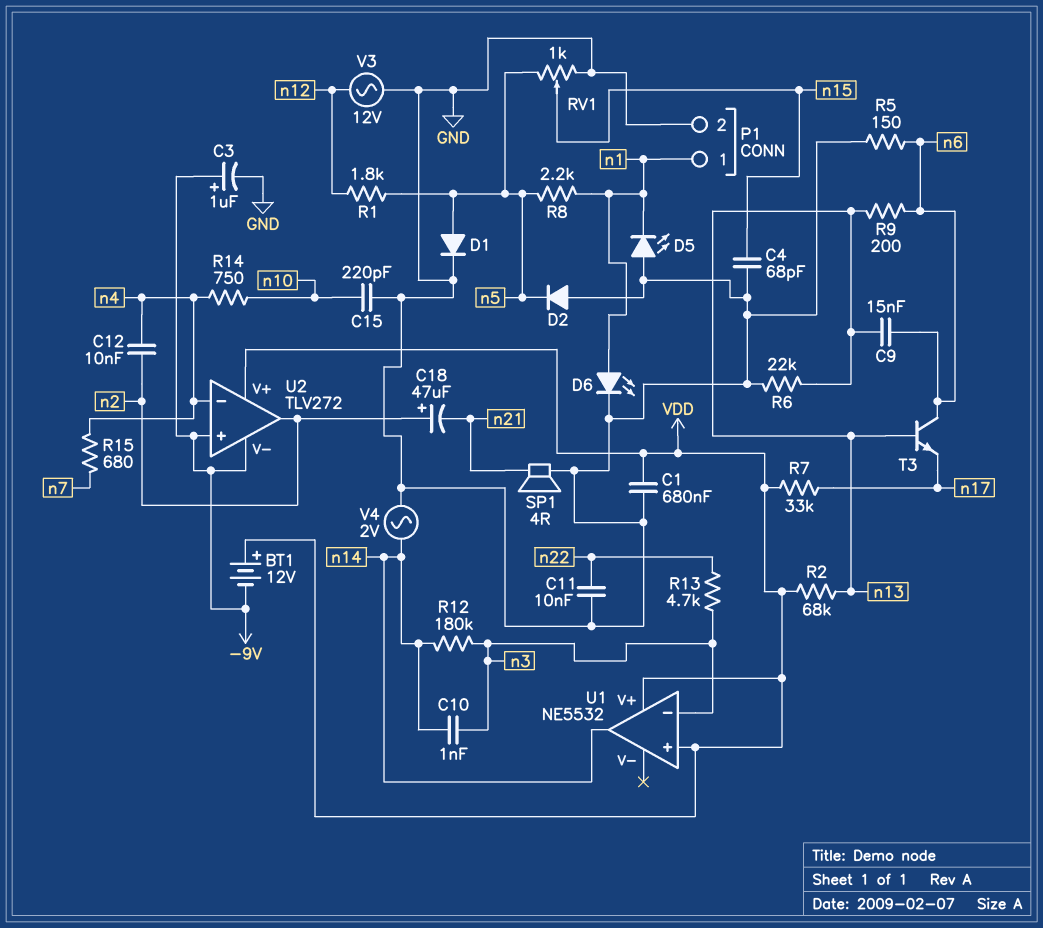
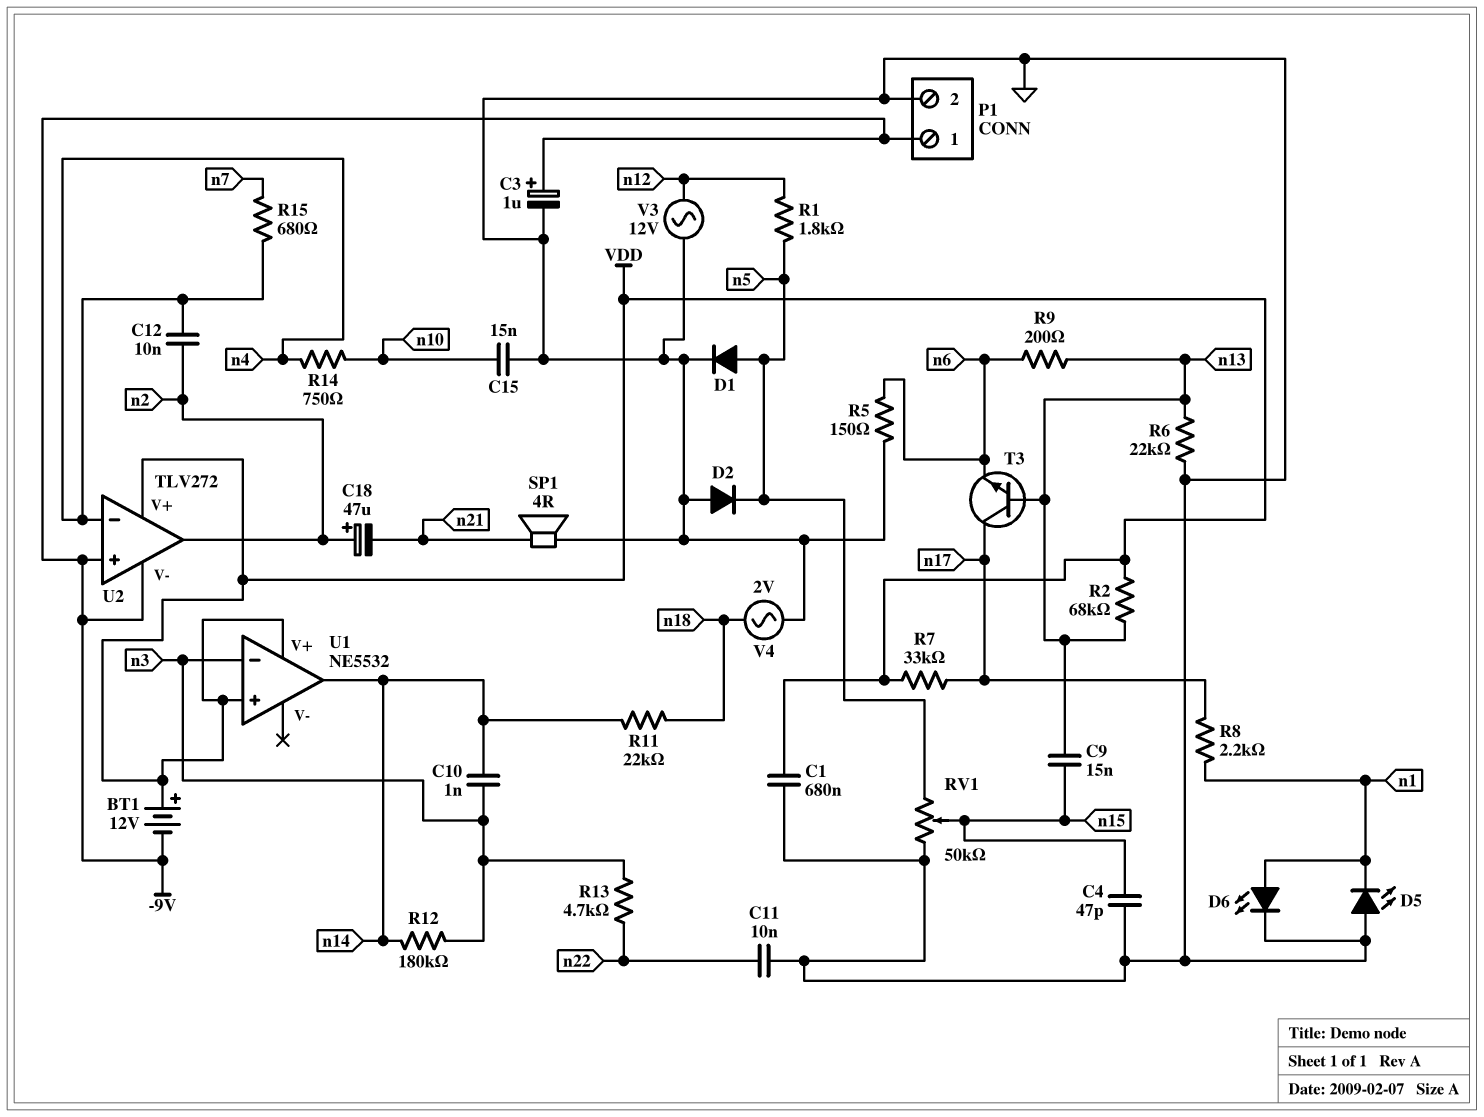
C4: 68pF (GND, n15) -> 47pF (GND, n15)
C9: 15nF (n6, n13) -> 15nF (n13, n15)
C15: 220pF (GND, n10) -> 15nF (GND, n10)
P1 pin 1: n1 -> -9V
R8: 2.2k (n1, n5) -> 2.2k (n1, n17)
R11: none -> 22k (n14, n18)
RV1: 1k (GND, n5, wiper n15) -> 50k (GND, n5, wiper n15)
T3: NPN (B n13, C n6, E n17) -> NPN (B n13, C n17, E n6)
V4: AC 2V (GND, n14) -> AC 2V (GND, n18)

